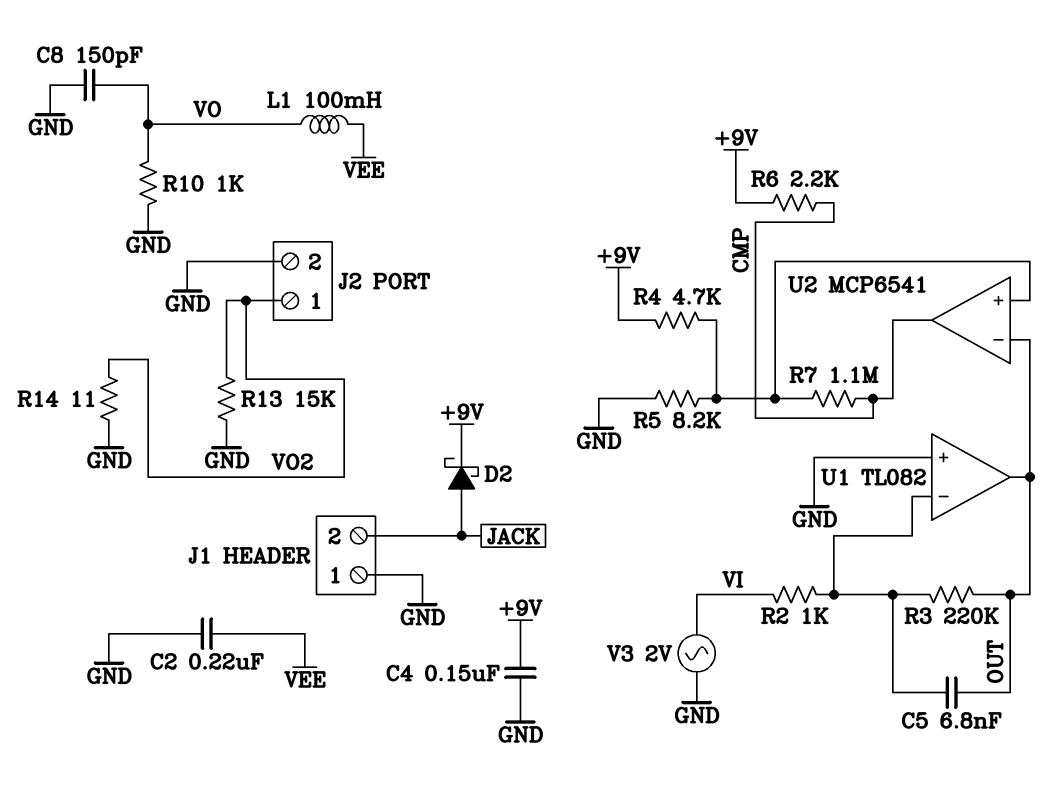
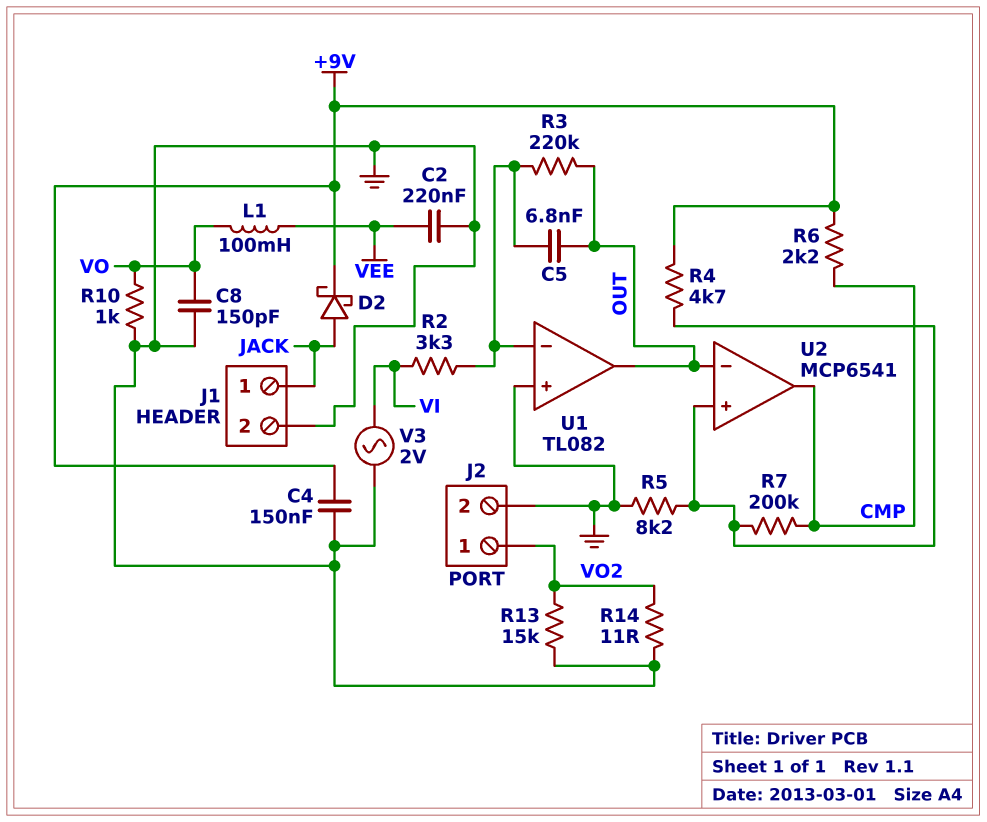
J1 pin 1: GND -> JACK
J1 pin 2: JACK -> GND
R2: 1k (U1/in-, VI) -> 3.3k (U1/in-, VI)
R7: 1.1M (CMP, U2/in+) -> 200k (CMP, U2/in+)

